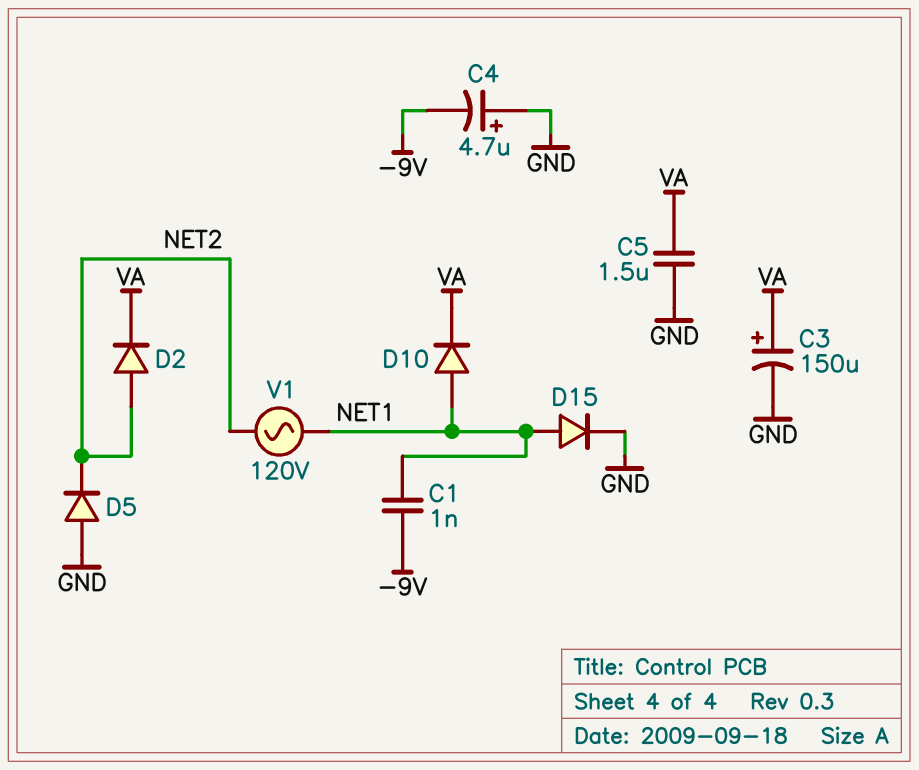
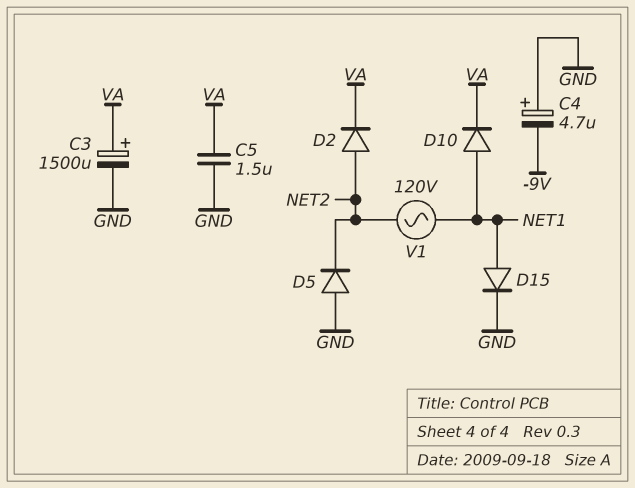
C1: 1nF (-9V, NET1) -> none
C3: 150uF (plus VA, minus GND) -> 1500uF (plus VA, minus GND)

